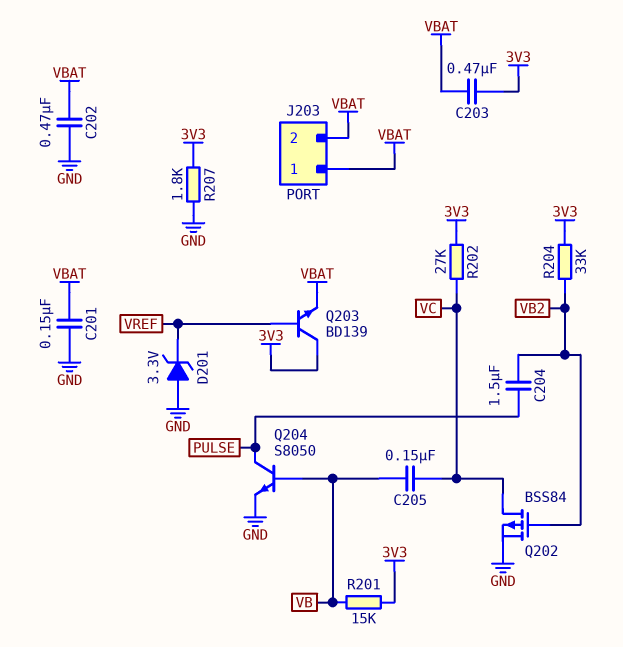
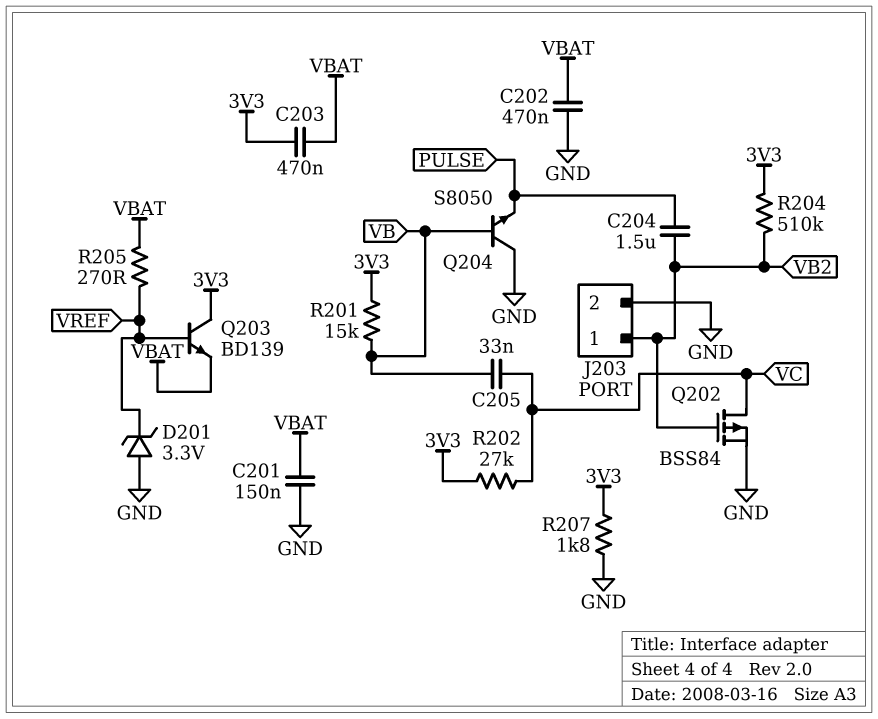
C205: 150nF (VB, VC) -> 33nF (VB, VC)
J203 pin 1: VBAT -> VB2
J203 pin 2: VBAT -> GND
Q204: NPN S8050 (B VB, C PULSE, E GND) -> NPN S8050 (B VB, C GND, E PULSE)
R204: 33k (3V3, VB2) -> 510k (3V3, VB2)
R205: none -> 270 (VBAT, VREF)

